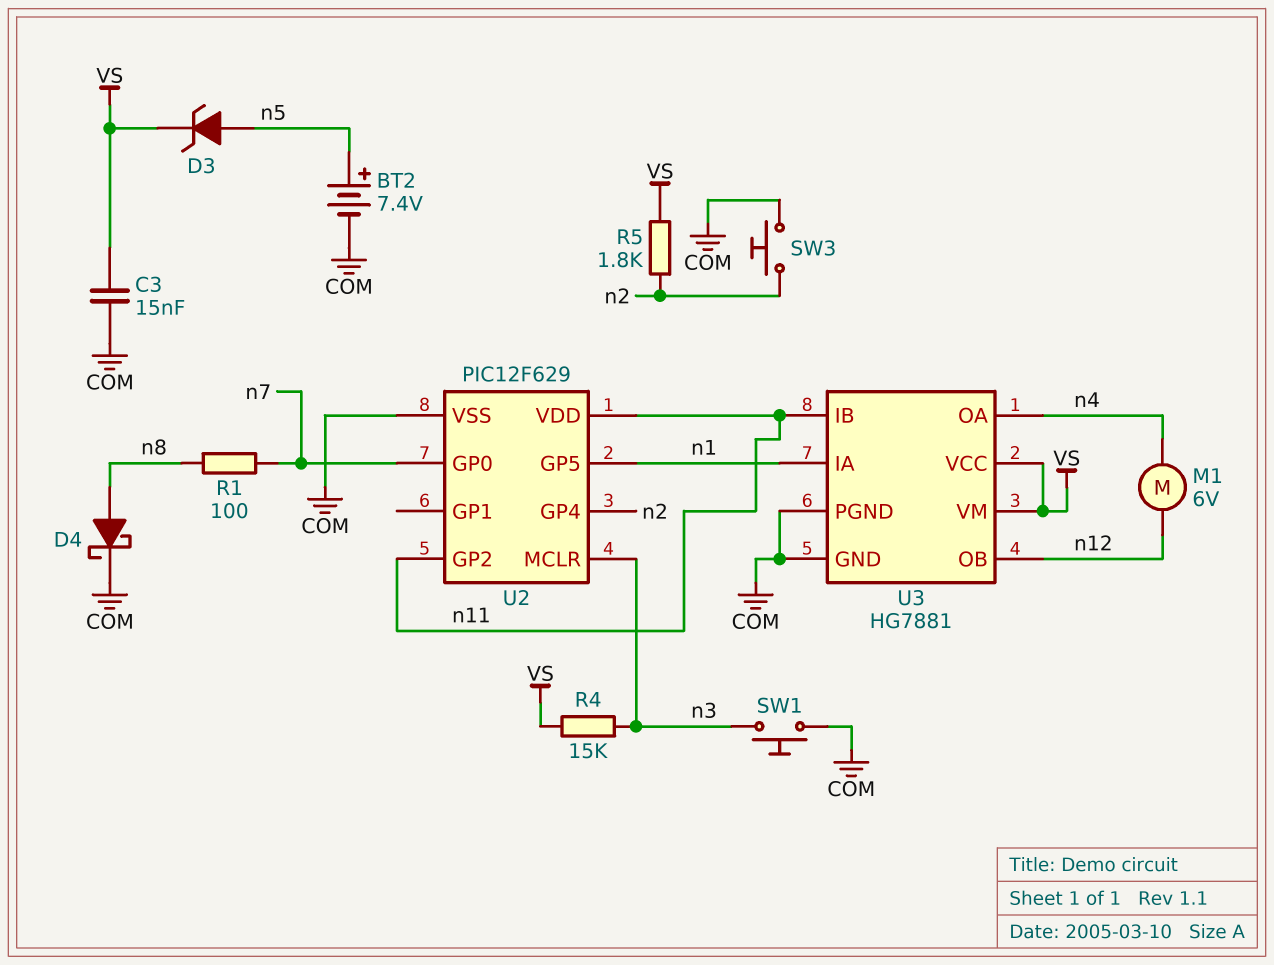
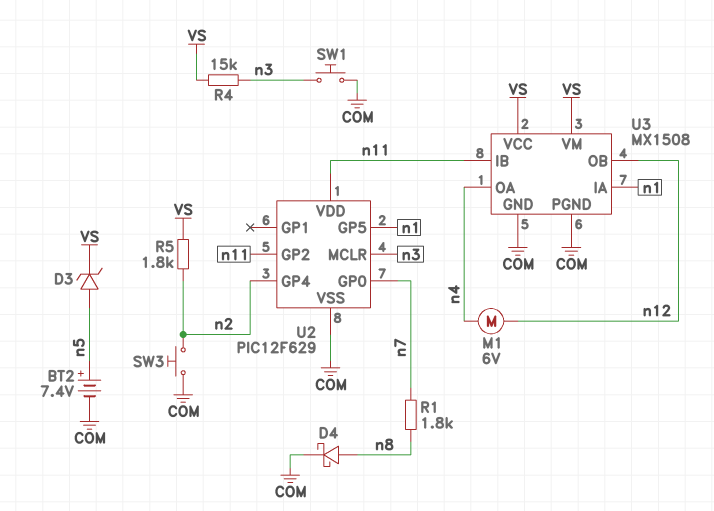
C3: 15nF (COM, VS) -> none
R1: 100 (n7, n8) -> 1.8k (n7, n8)
U3: HG7881 -> MX1508

